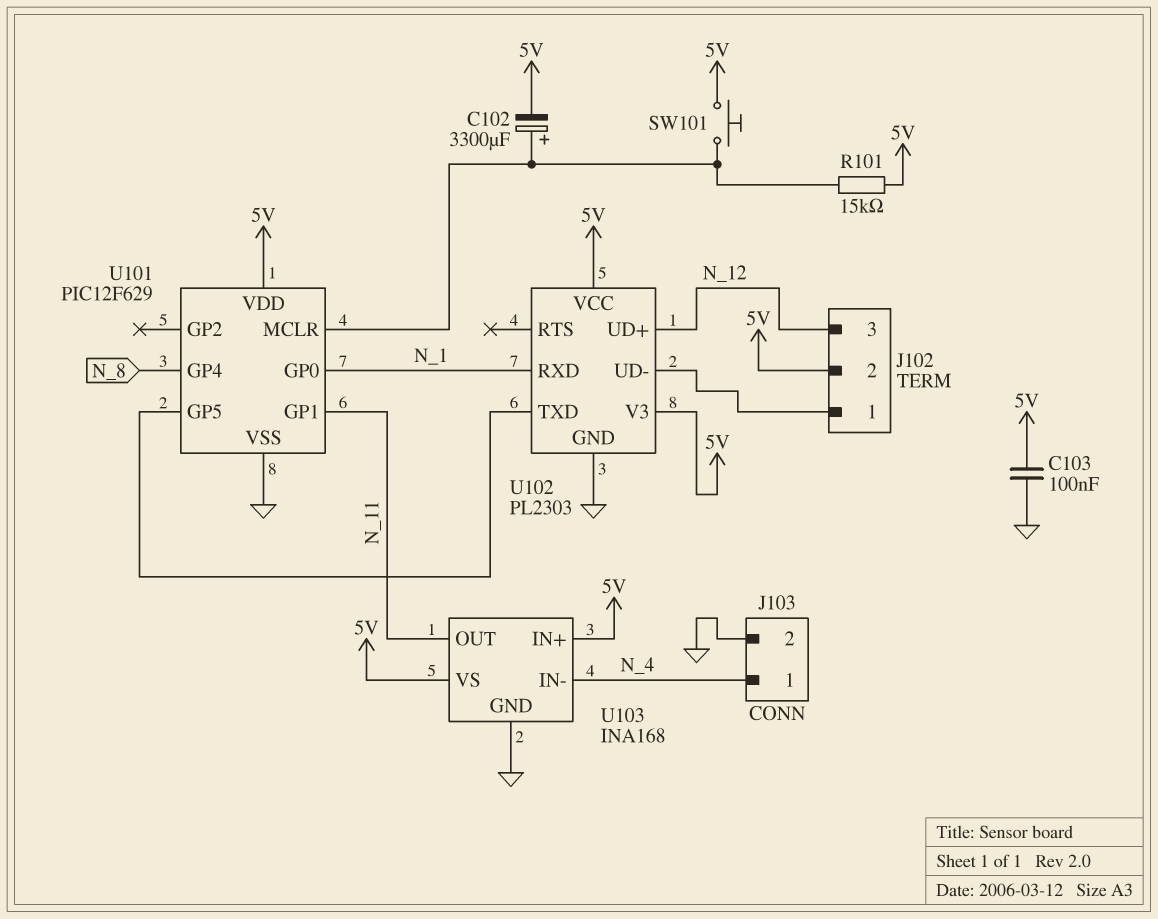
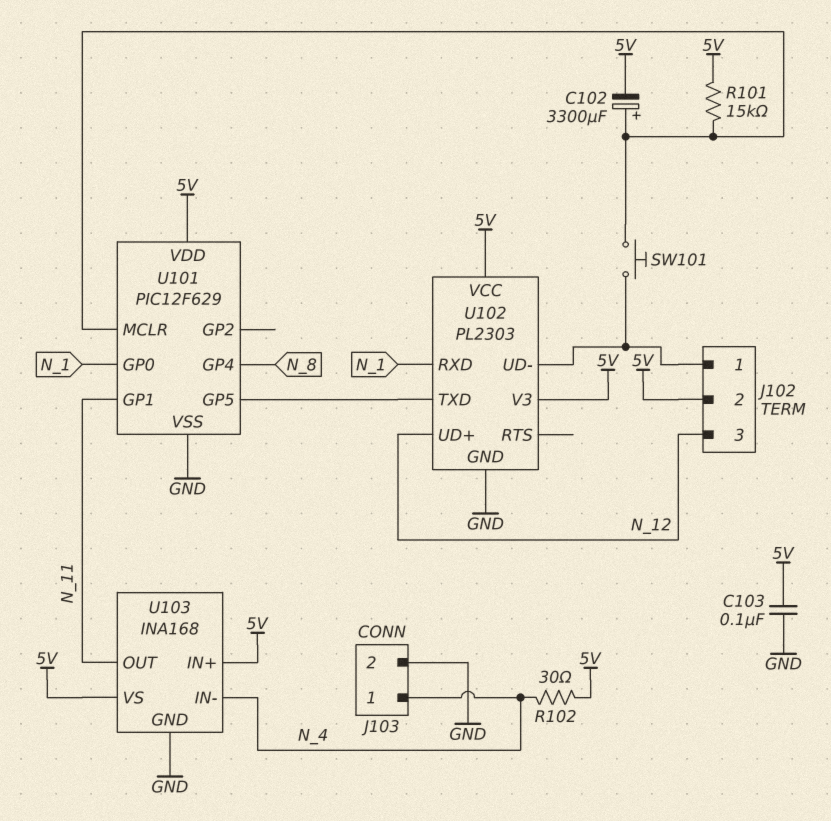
R102: none -> 30 (5V, N_4)
SW101: button (5V, U101/MCLR) -> button (J102/1, U101/MCLR)

